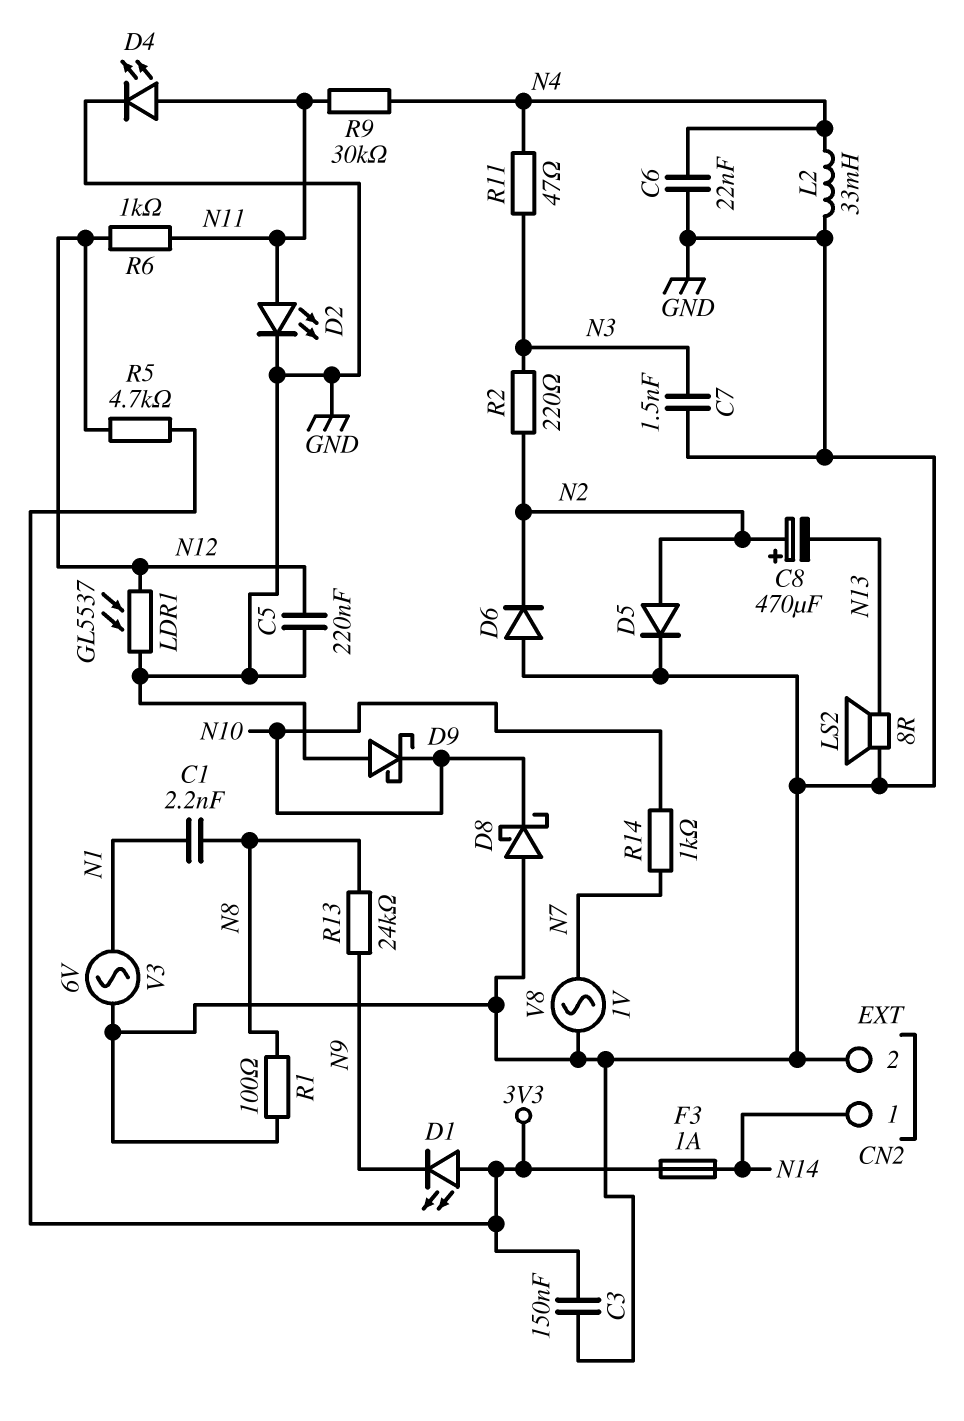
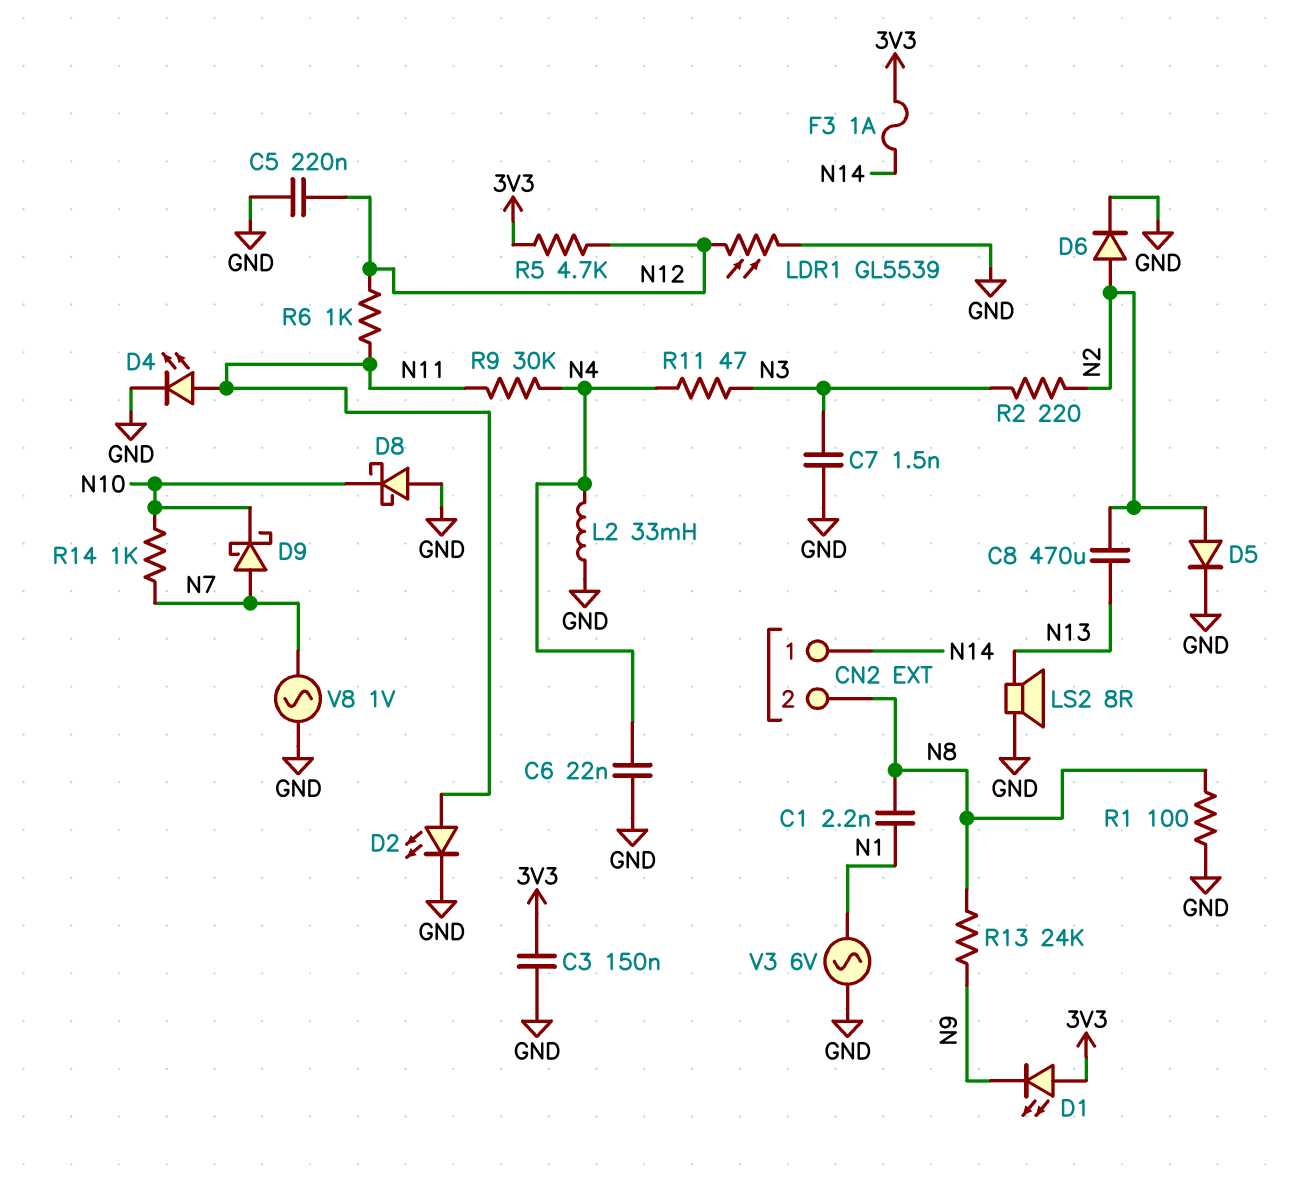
C8: 470uF (plus N2, minus N13) -> 470uF (N2, N13)
CN2 pin 2: GND -> N8
D6: diode (A GND, K N2) -> diode (A N2, K GND)
D9: schottky (A GND, K N10) -> schottky (A N7, K N10)
LDR1: GL5537 (GND, N12) -> GL5539 (GND, N12)

